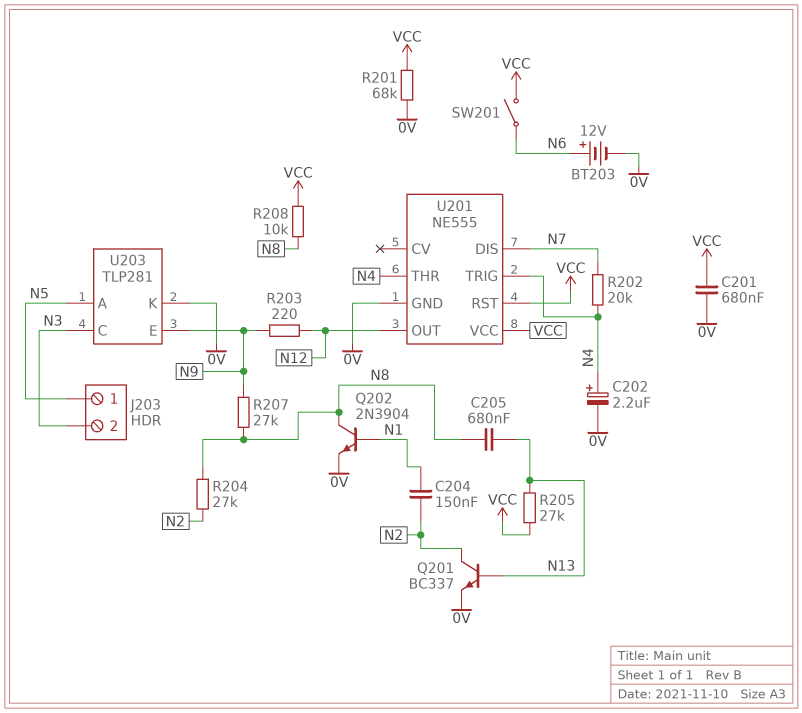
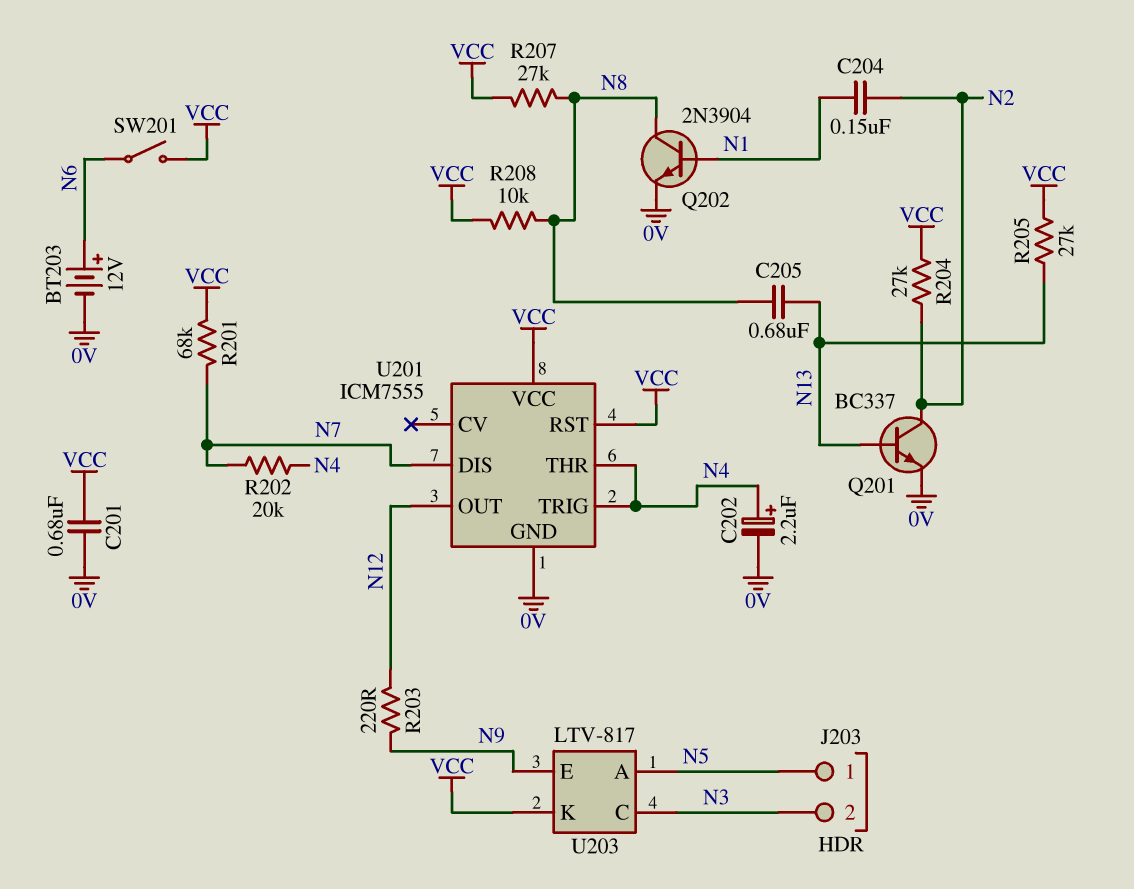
R201: 68k (0V, VCC) -> 68k (N7, VCC)
R204: 27k (N2, N8) -> 27k (N2, VCC)
R207: 27k (N8, N9) -> 27k (N8, VCC)
U201: NE555 -> ICM7555
U203: TLP281 -> LTV-817
U203 pin K: 0V -> VCC

